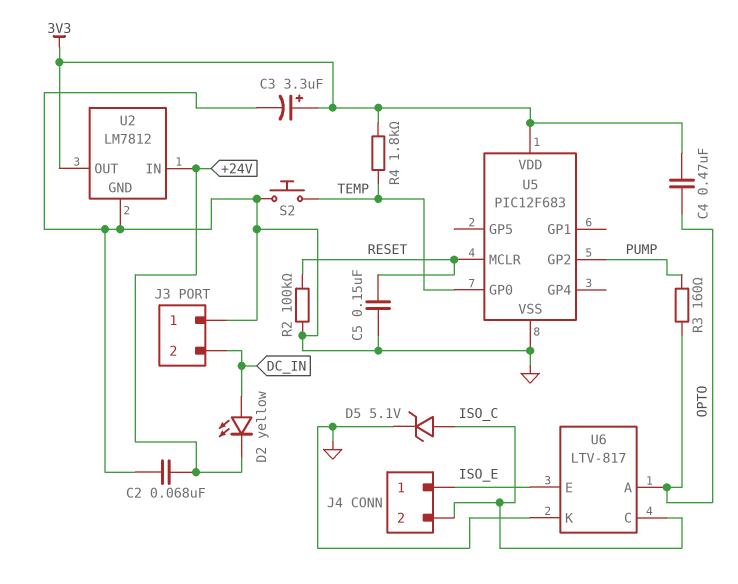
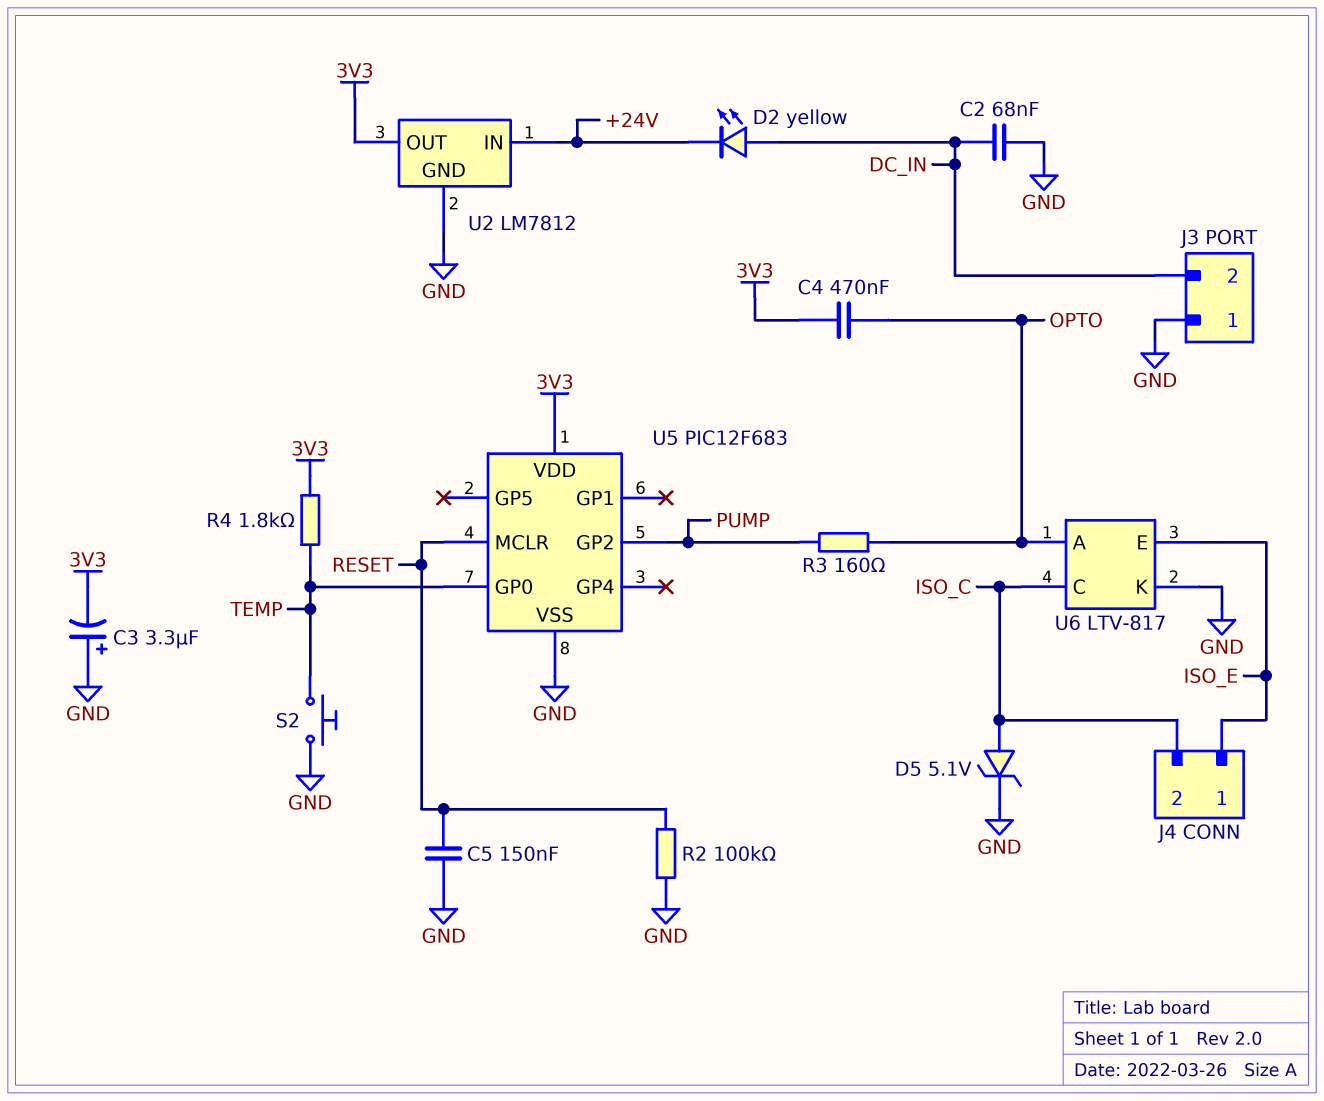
C2: 68nF (+24V, GND) -> 68nF (DC_IN, GND)
C3: 3.3uF (plus 3V3, minus GND) -> 3.3uF (plus GND, minus 3V3)

